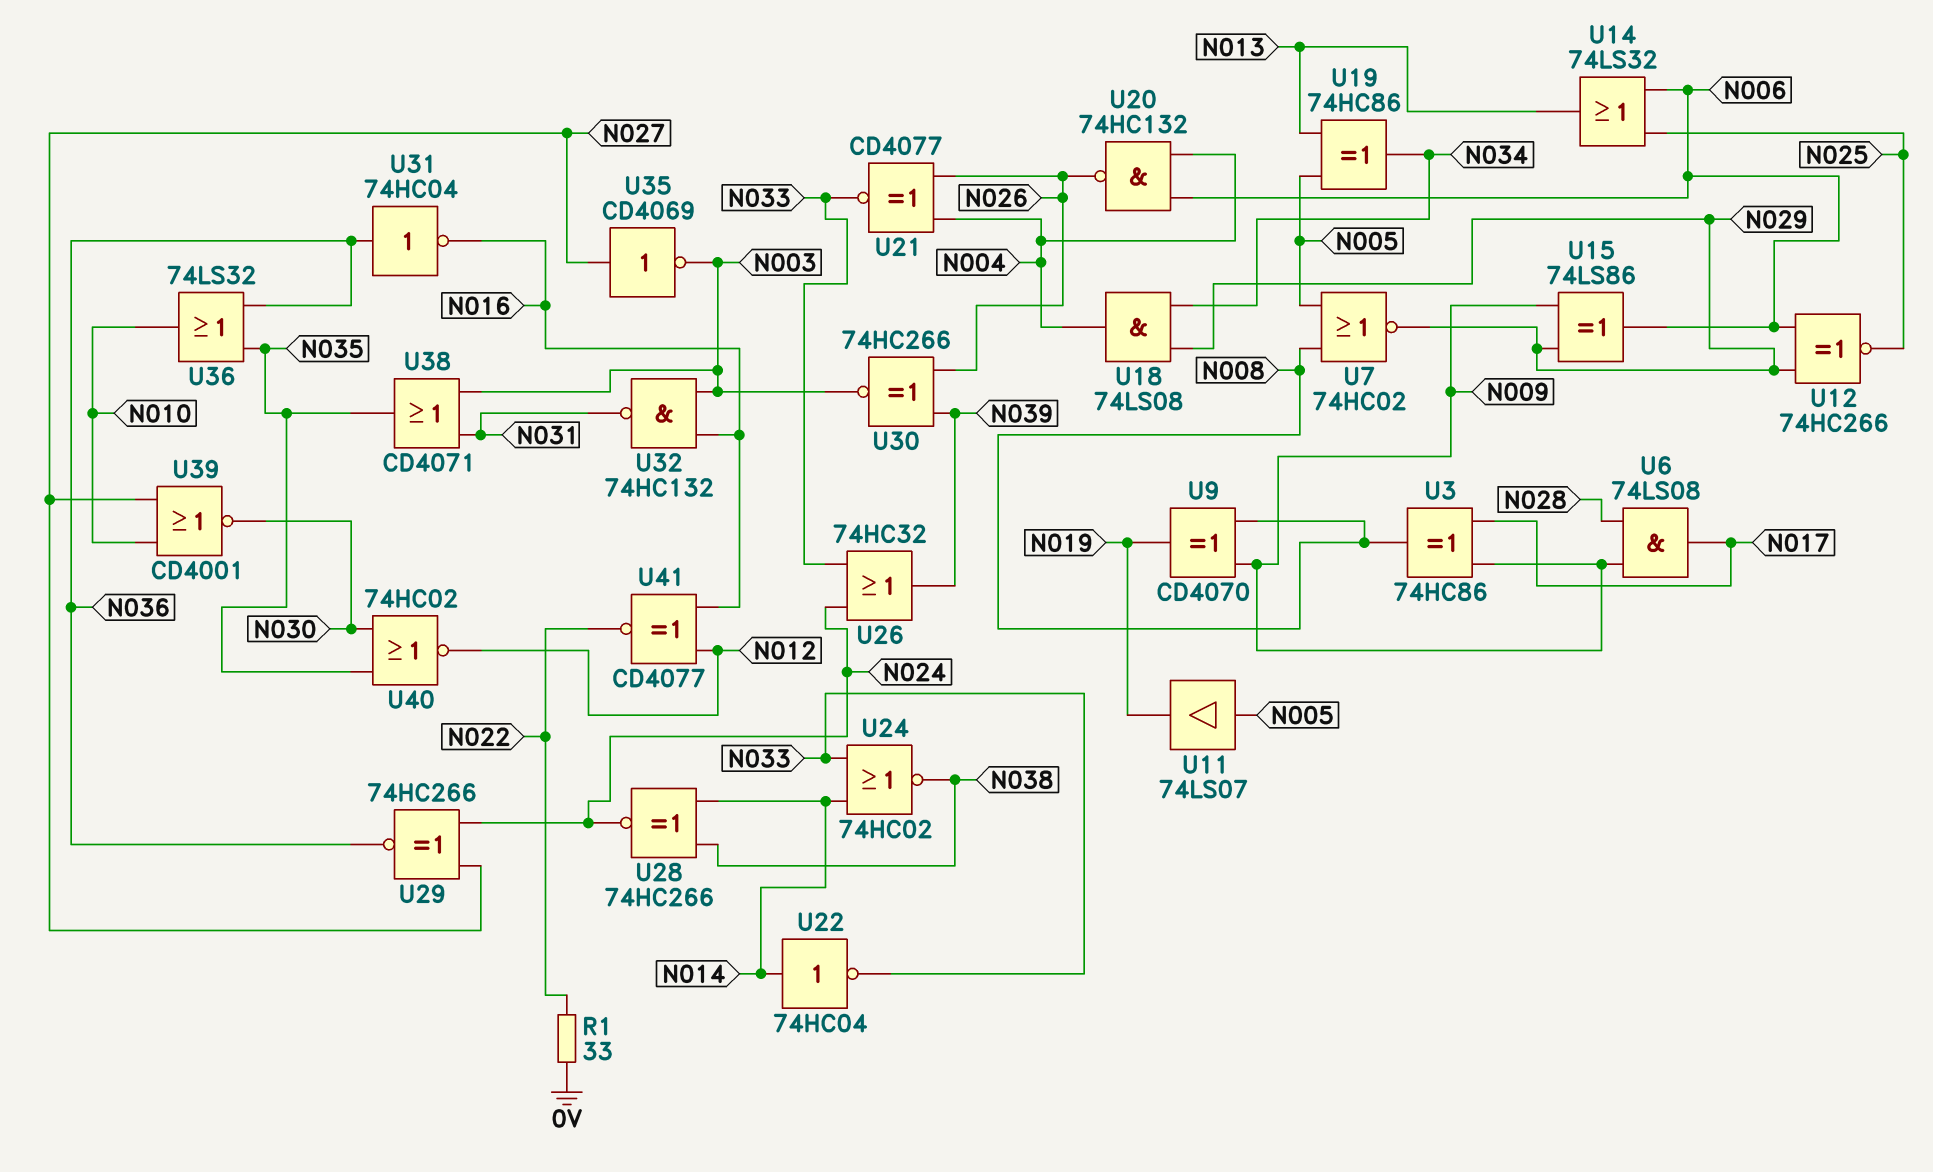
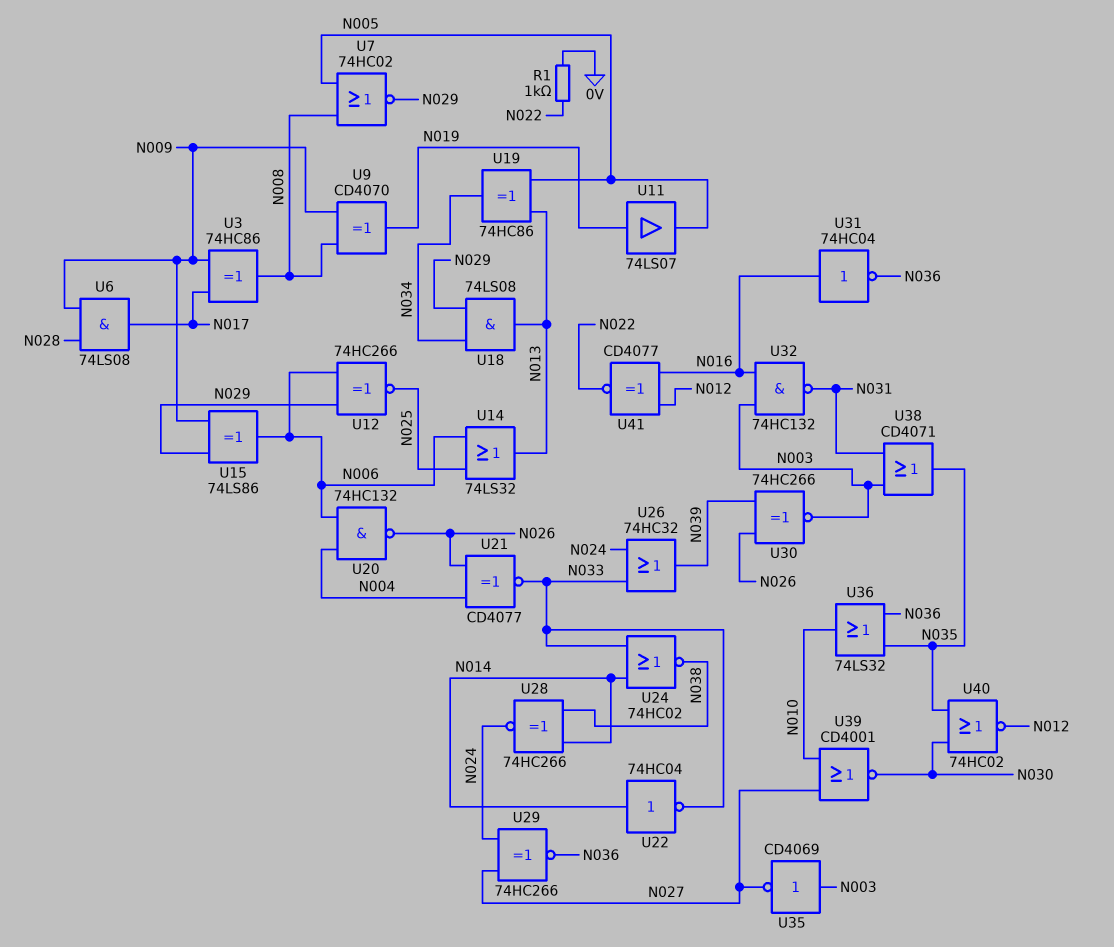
R1: 33 (0V, N022) -> 1k (0V, N022)
U11: buffer 74LS07 (in N005, out N019) -> buffer 74LS07 (in N019, out N005)
U18: AND 74LS08 (in N029, in N034, out N004) -> AND 74LS08 (in N029, in N034, out N013)
U31: NOT 74HC04 (in N036, out N016) -> NOT 74HC04 (in N016, out N036)
U35: NOT CD4069 (in N027, out N003) -> NOT CD4069 (in N003, out N027)

